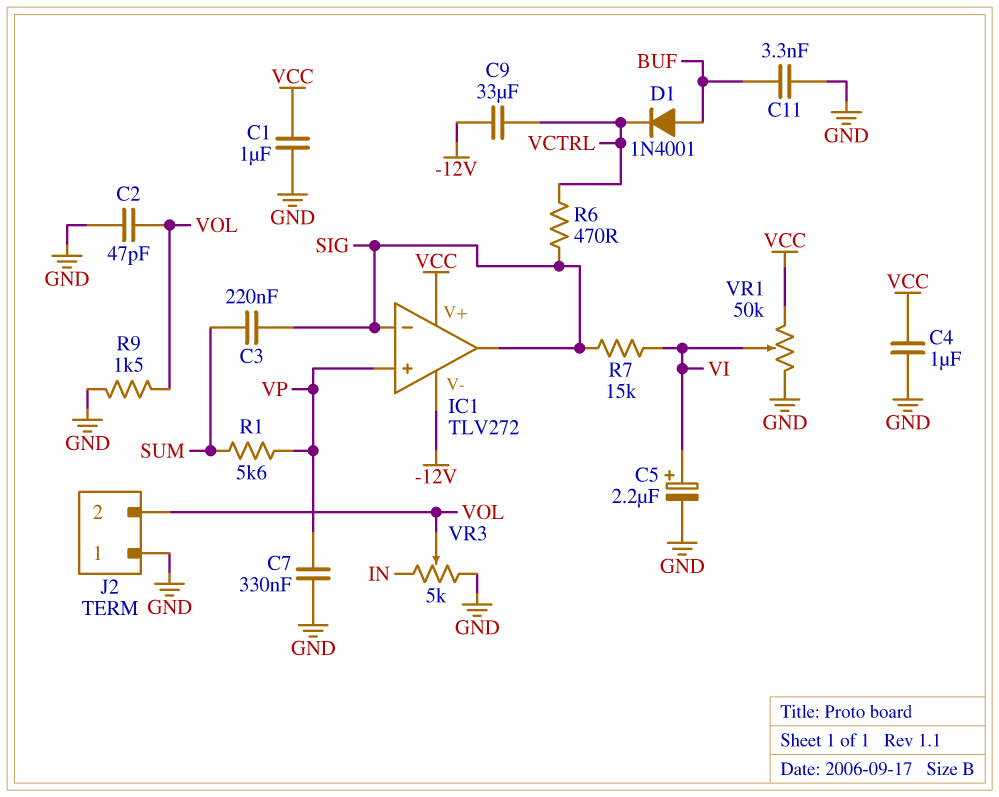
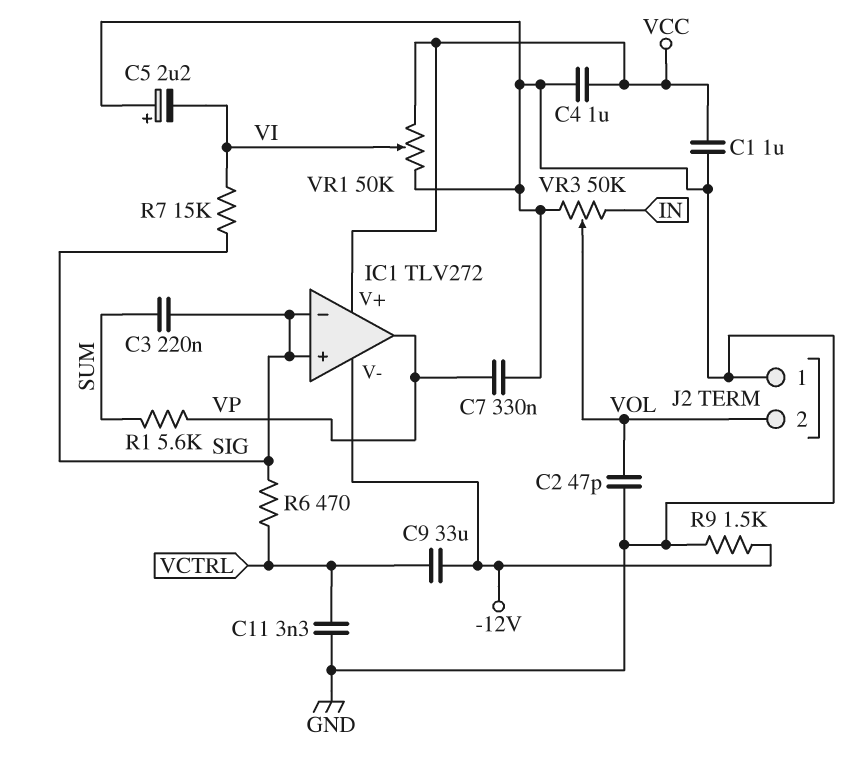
C5: 2.2uF (plus VI, minus GND) -> 2.2uF (plus GND, minus VI)
C11: 3.3nF (BUF, GND) -> 3.3nF (GND, VCTRL)
D1: diode 1N4001 (A BUF, K VCTRL) -> none
IC1 pin in+: VP -> SIG
IC1 pin out: SIG -> VP
R9: 1.5k (GND, VOL) -> 1.5k (-12V, GND)
VR3: 5k (GND, IN, wiper VOL) -> 50k (GND, IN, wiper VOL)

